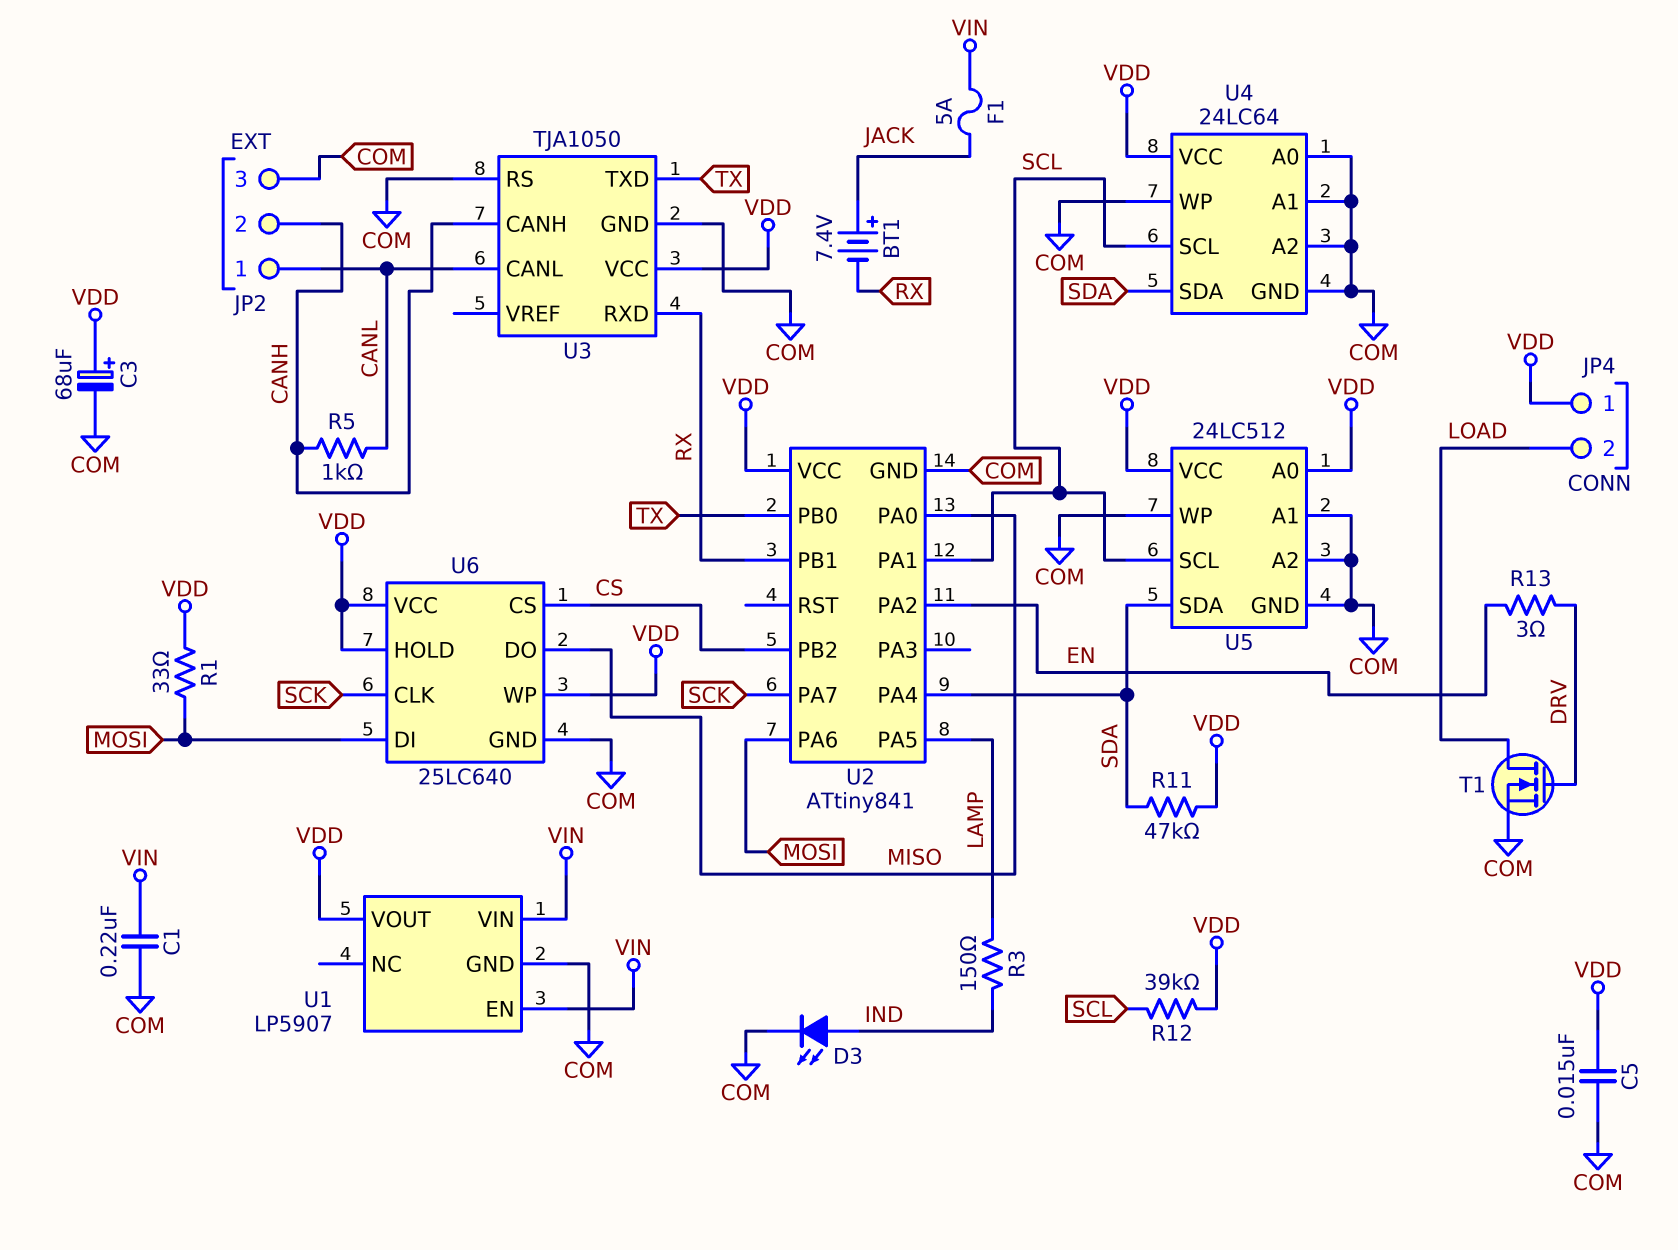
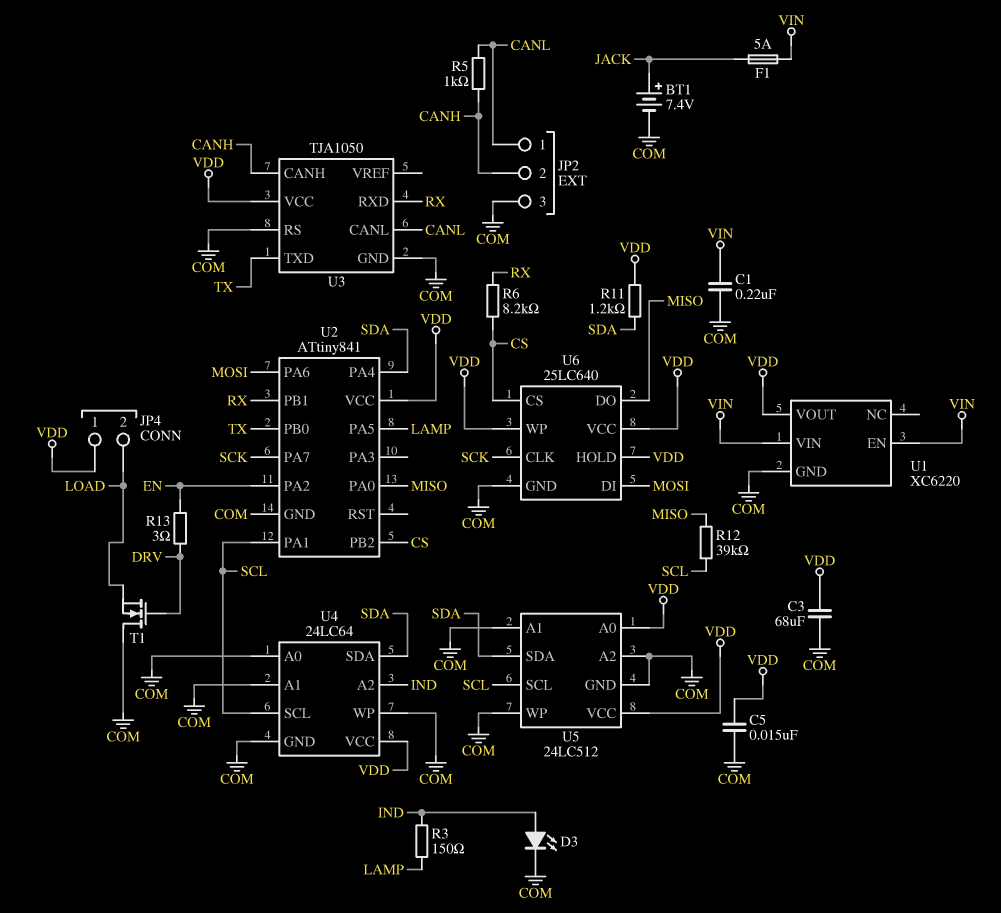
BT1: 7.4V (plus JACK, minus RX) -> 7.4V (plus JACK, minus COM)
C3: 68uF (plus VDD, minus COM) -> 68uF (COM, VDD)
R1: 33 (MOSI, VDD) -> none
R6: none -> 8.2k (CS, RX)
R11: 47k (SDA, VDD) -> 1.2k (SDA, VDD)
R12: 39k (SCL, VDD) -> 39k (MISO, SCL)
T1: NMOS (G DRV, D LOAD, S COM) -> NMOS (G DRV, D COM, S LOAD)
U1: LP5907 -> XC6220
U4 pin A2: COM -> IND

